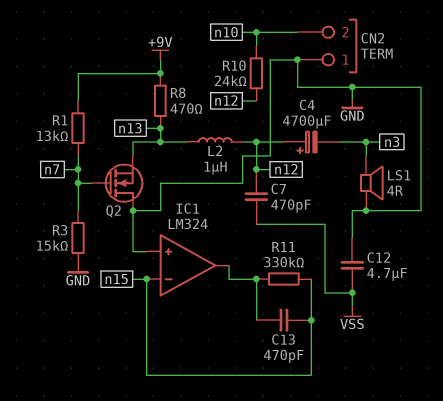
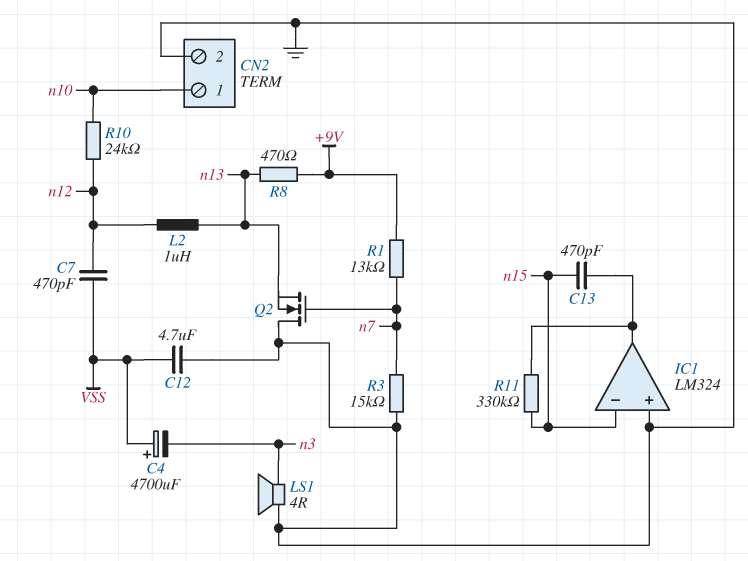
C4: 4700uF (plus n12, minus n3) -> 4700uF (plus VSS, minus n3)
CN2 pin 1: GND -> n10
CN2 pin 2: n10 -> GND

